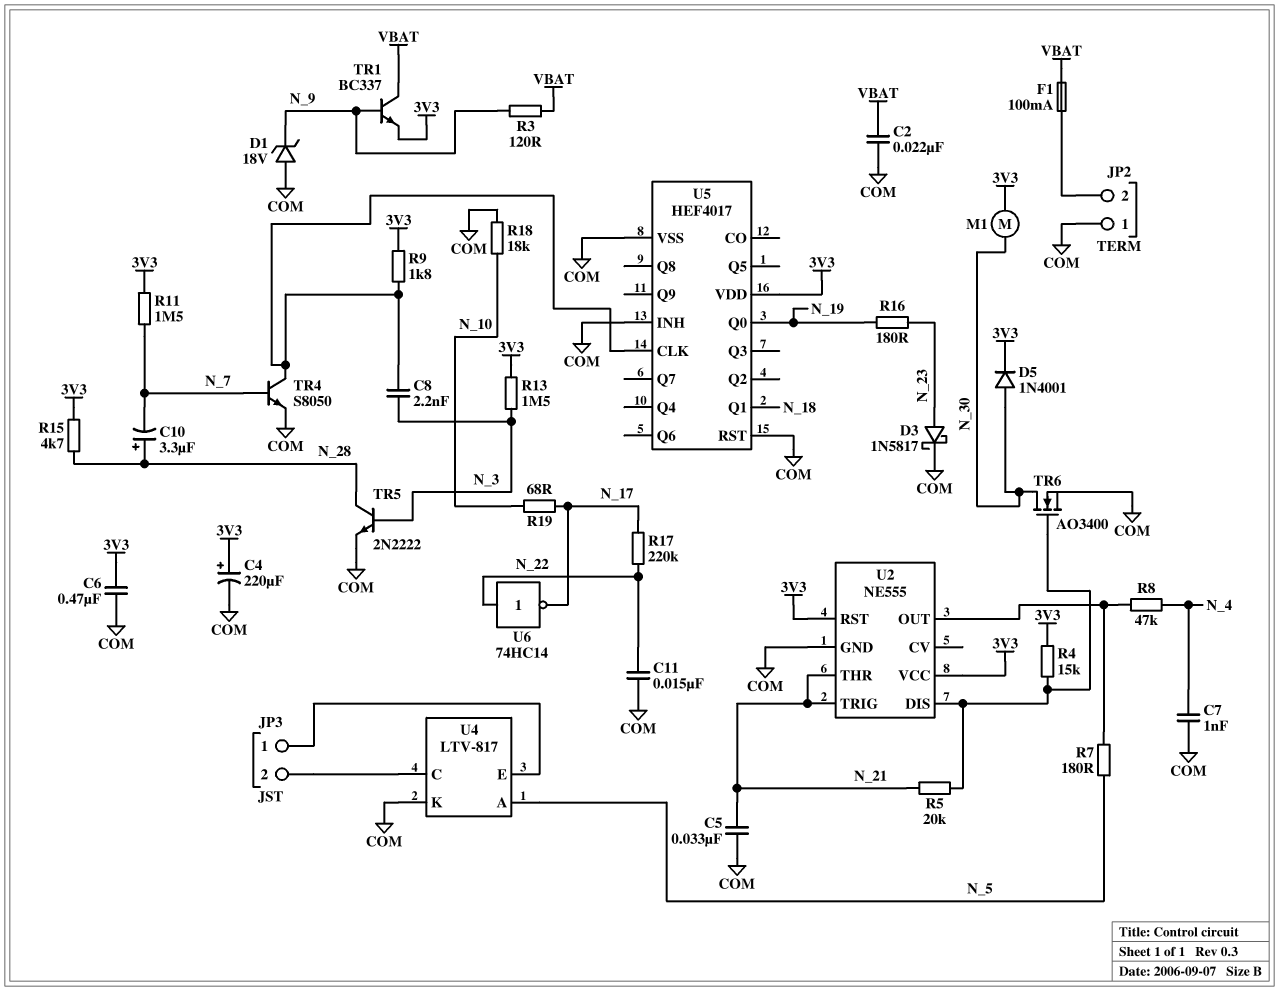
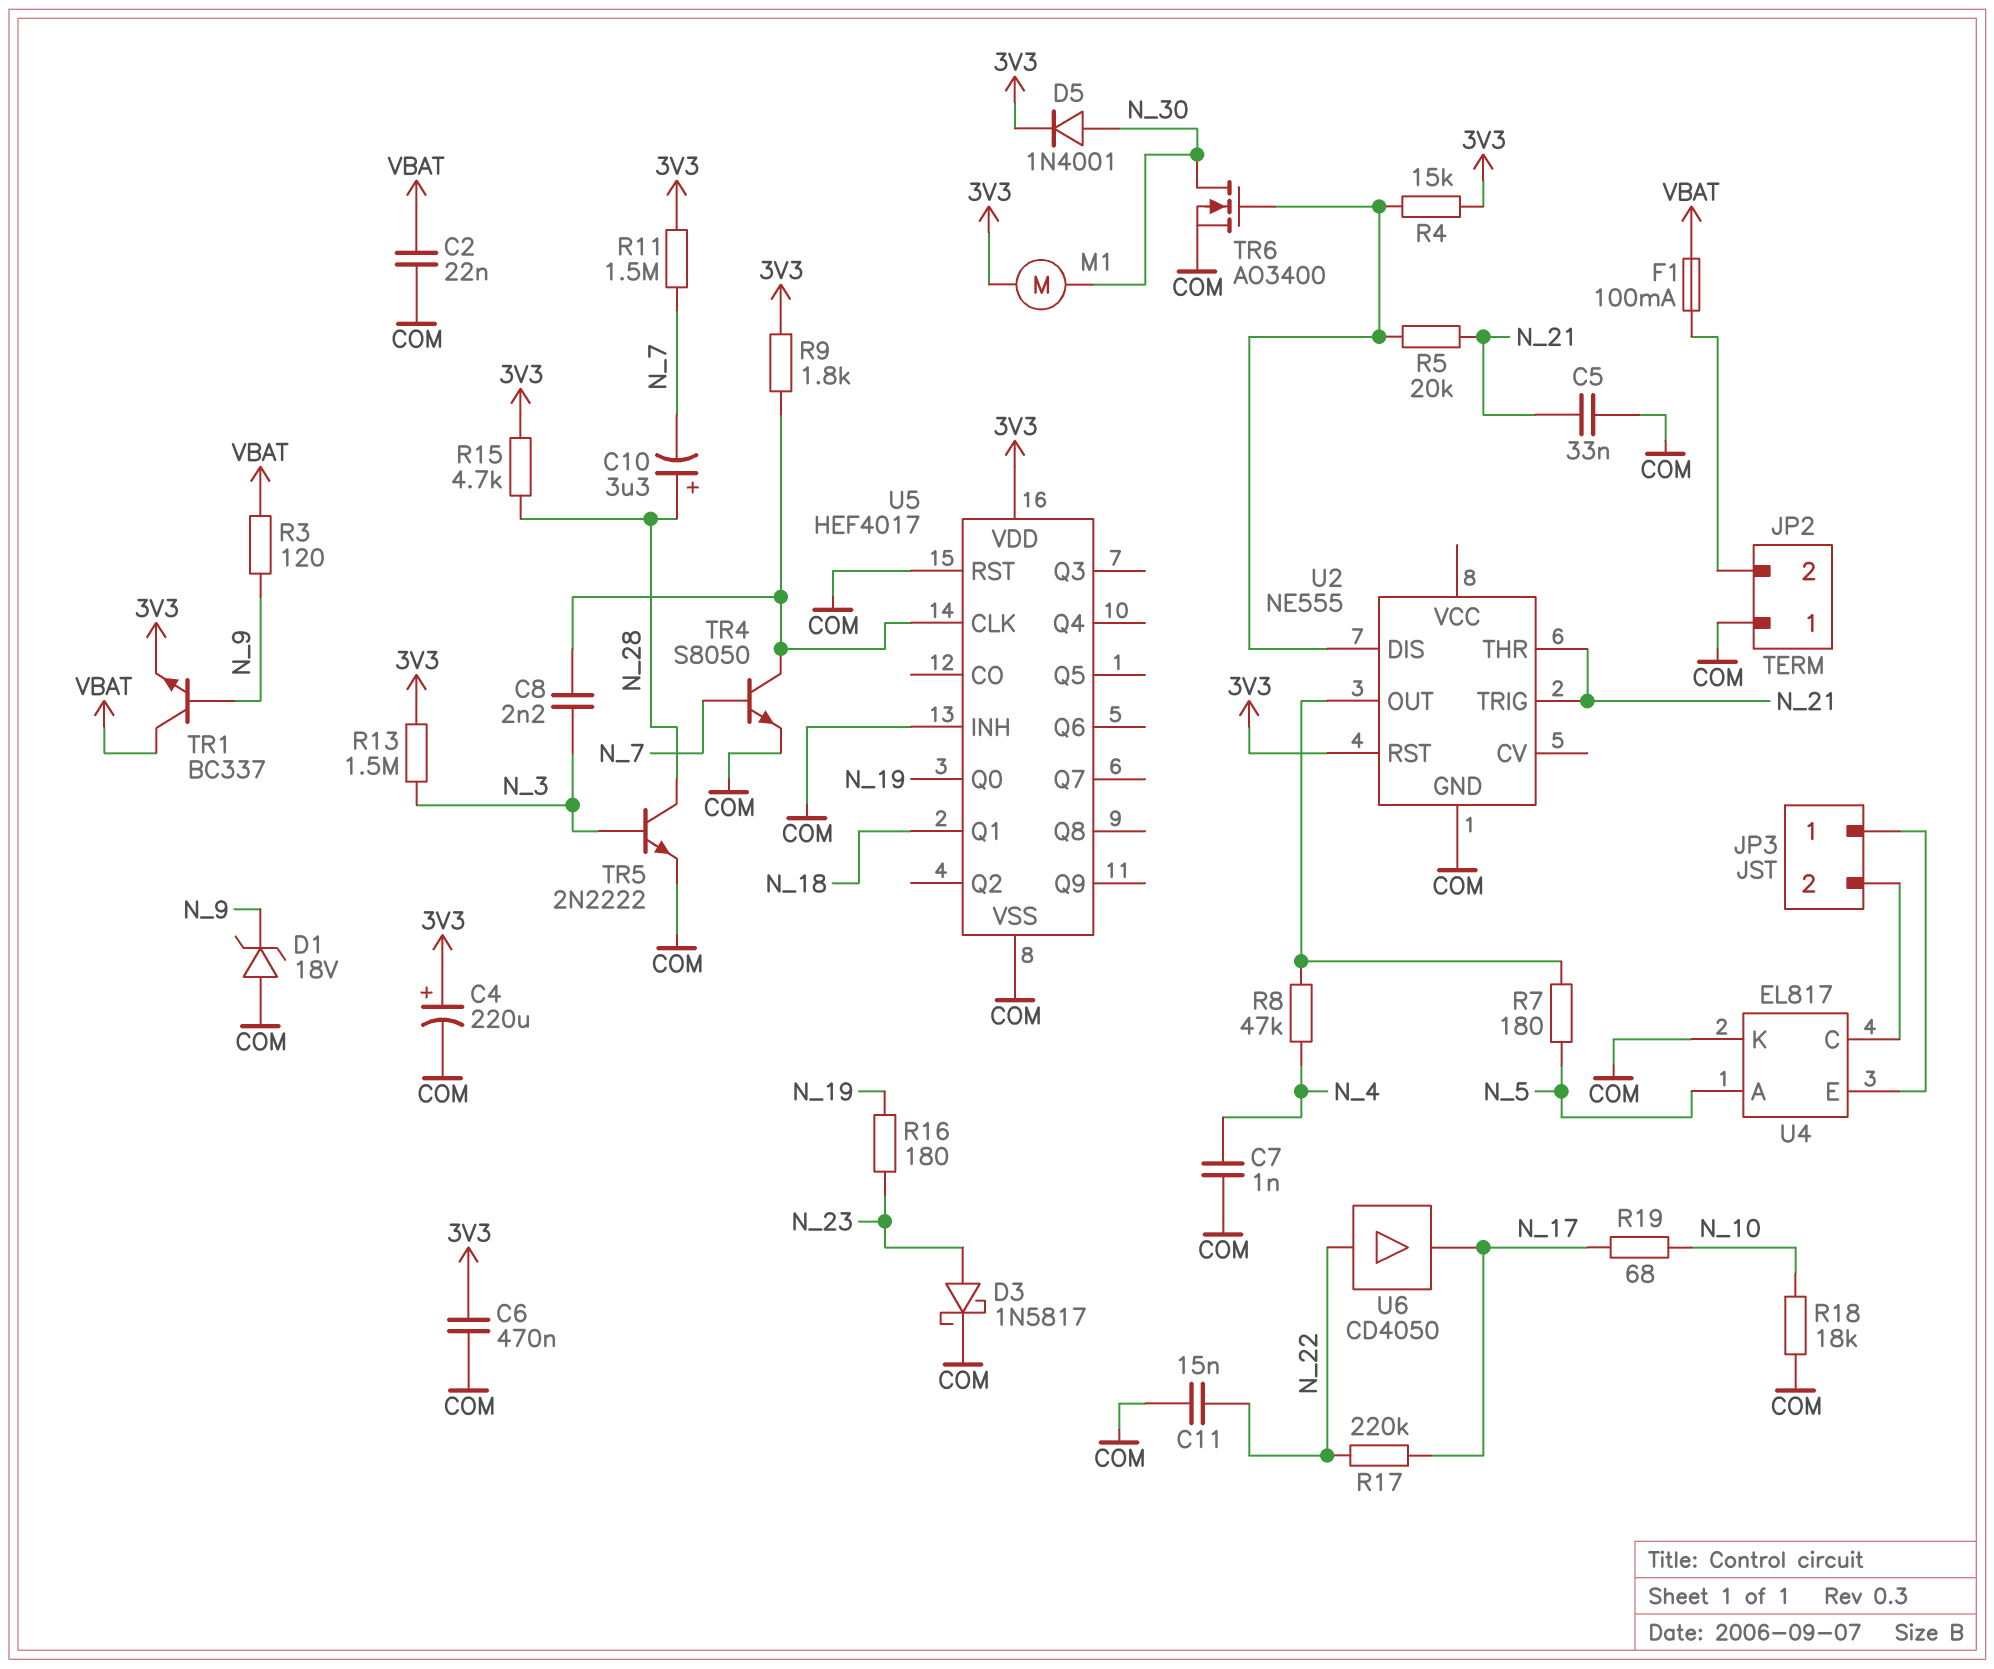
U2 pin VCC: 3V3 -> none
U4: LTV-817 -> EL817
U6: NOT 74HC14 (in N_22, out N_17) -> buffer CD4050 (in N_22, out N_17)

